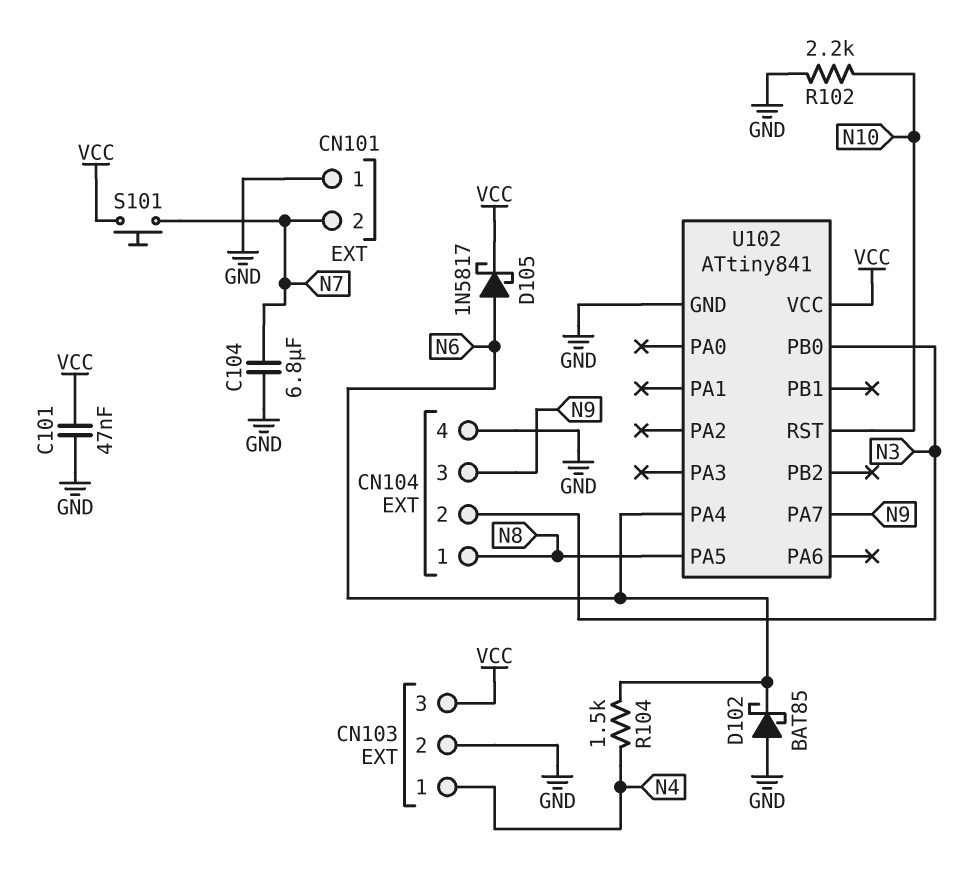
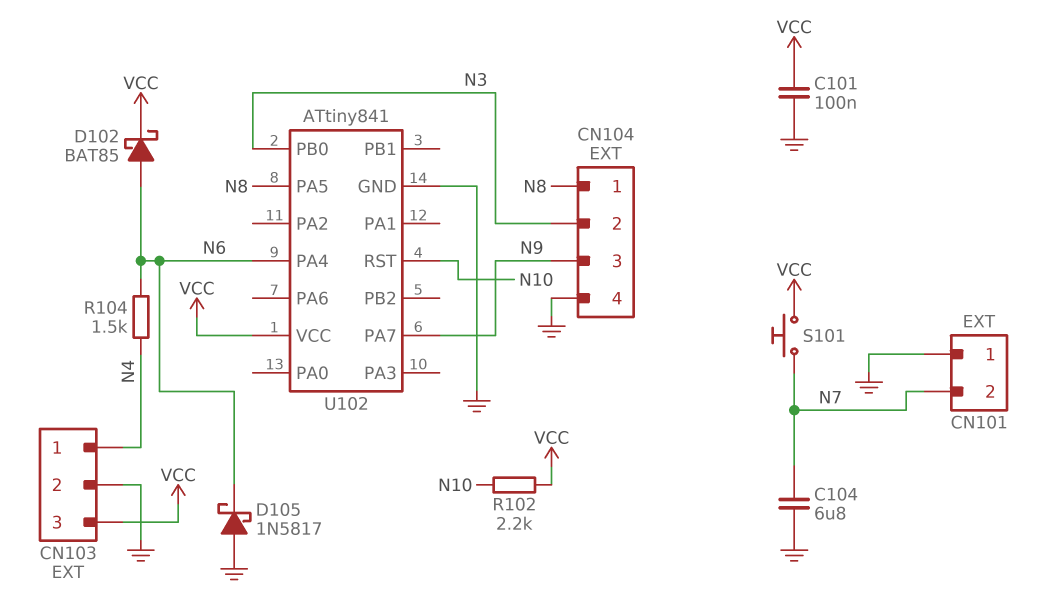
C101: 47nF (GND, VCC) -> 100nF (GND, VCC)
D102: schottky BAT85 (A GND, K N6) -> schottky BAT85 (A N6, K VCC)
D105: schottky 1N5817 (A N6, K VCC) -> schottky 1N5817 (A GND, K N6)
R102: 2.2k (GND, N10) -> 2.2k (N10, VCC)

